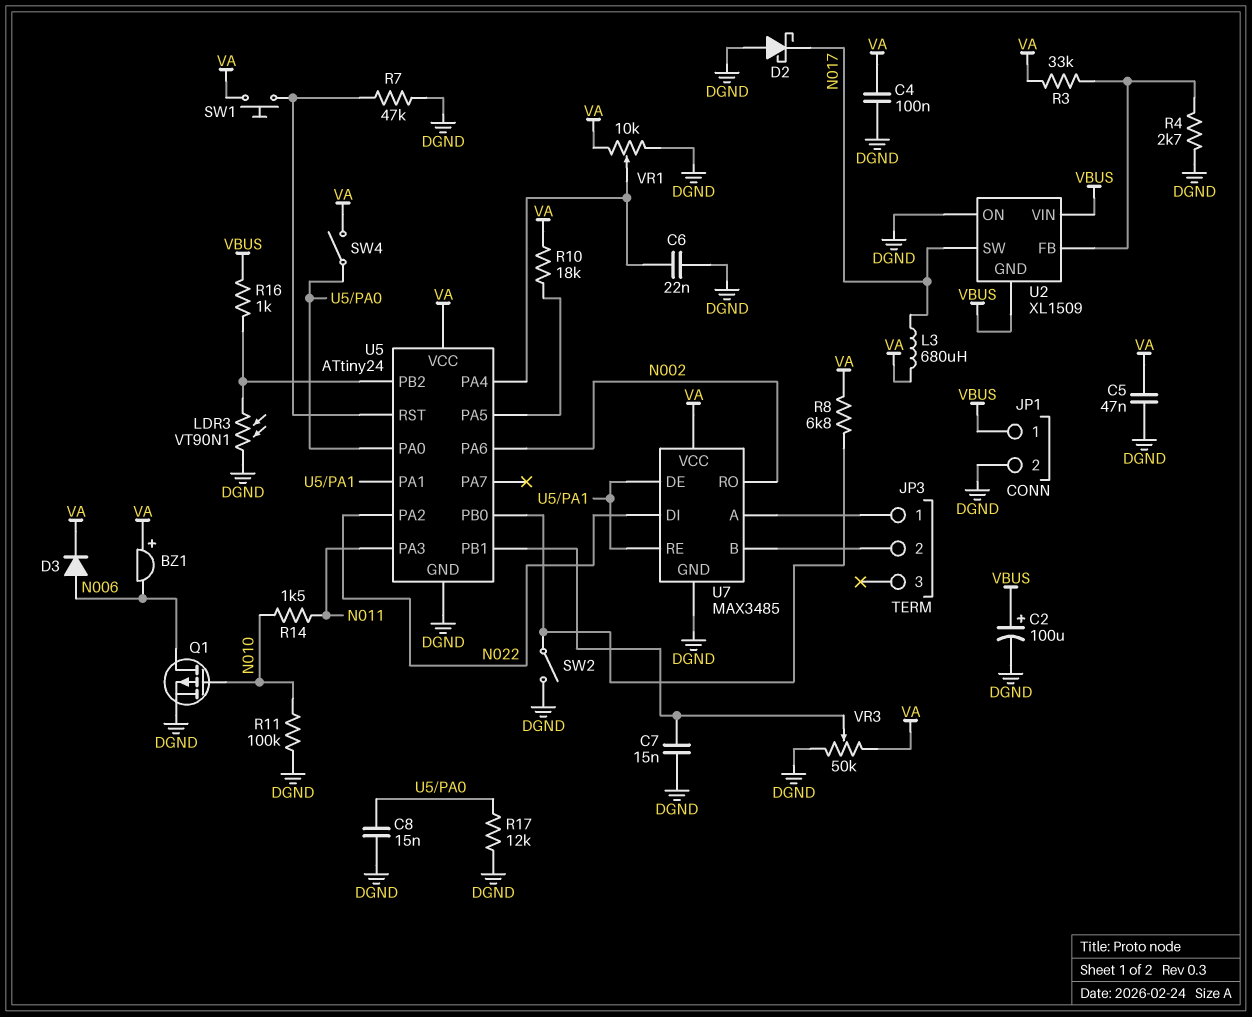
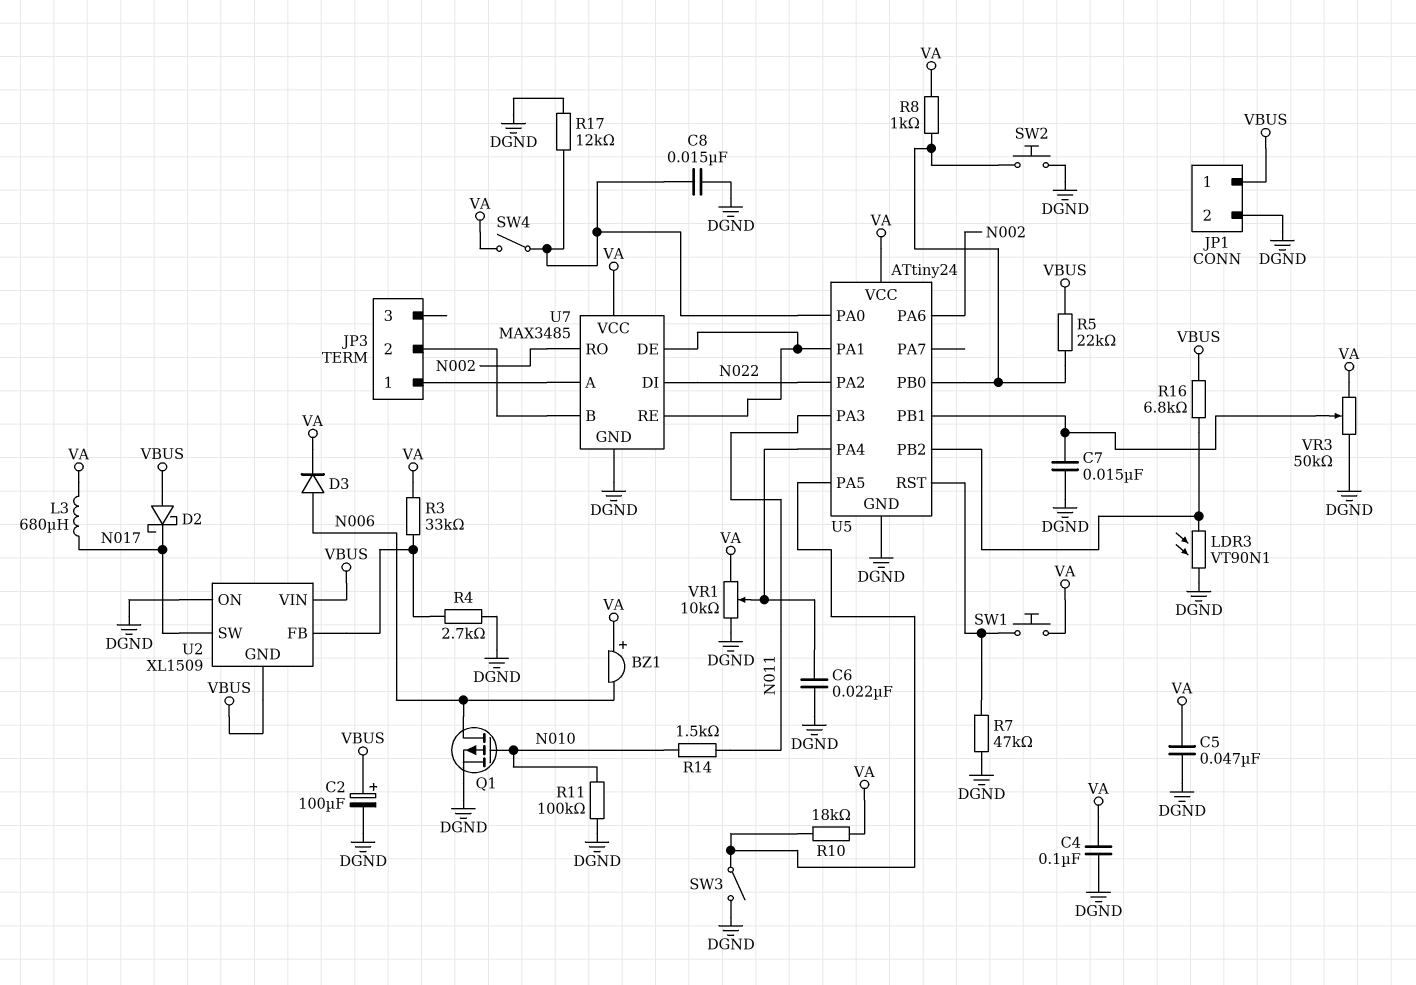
D2: schottky (A DGND, K N017) -> schottky (A VBUS, K N017)
R5: none -> 22k (U5/PB0, VBUS)
R8: 6.8k (U5/PB0, VA) -> 1k (U5/PB0, VA)
R16: 1k (U5/PB2, VBUS) -> 6.8k (U5/PB2, VBUS)
SW2: switch (DGND, U5/PB0) -> button (DGND, U5/PB0)
SW3: none -> switch (DGND, U5/PA5)

